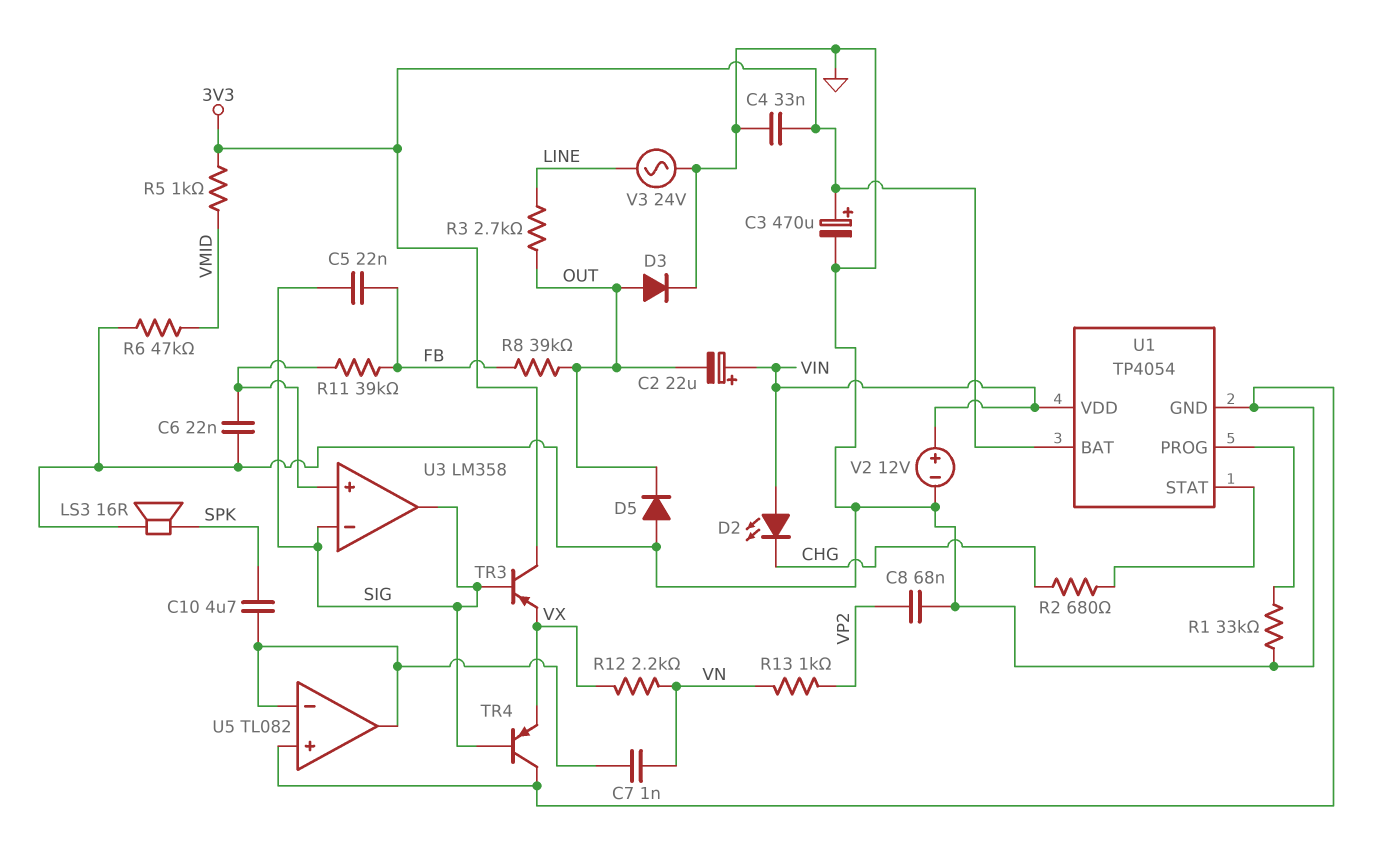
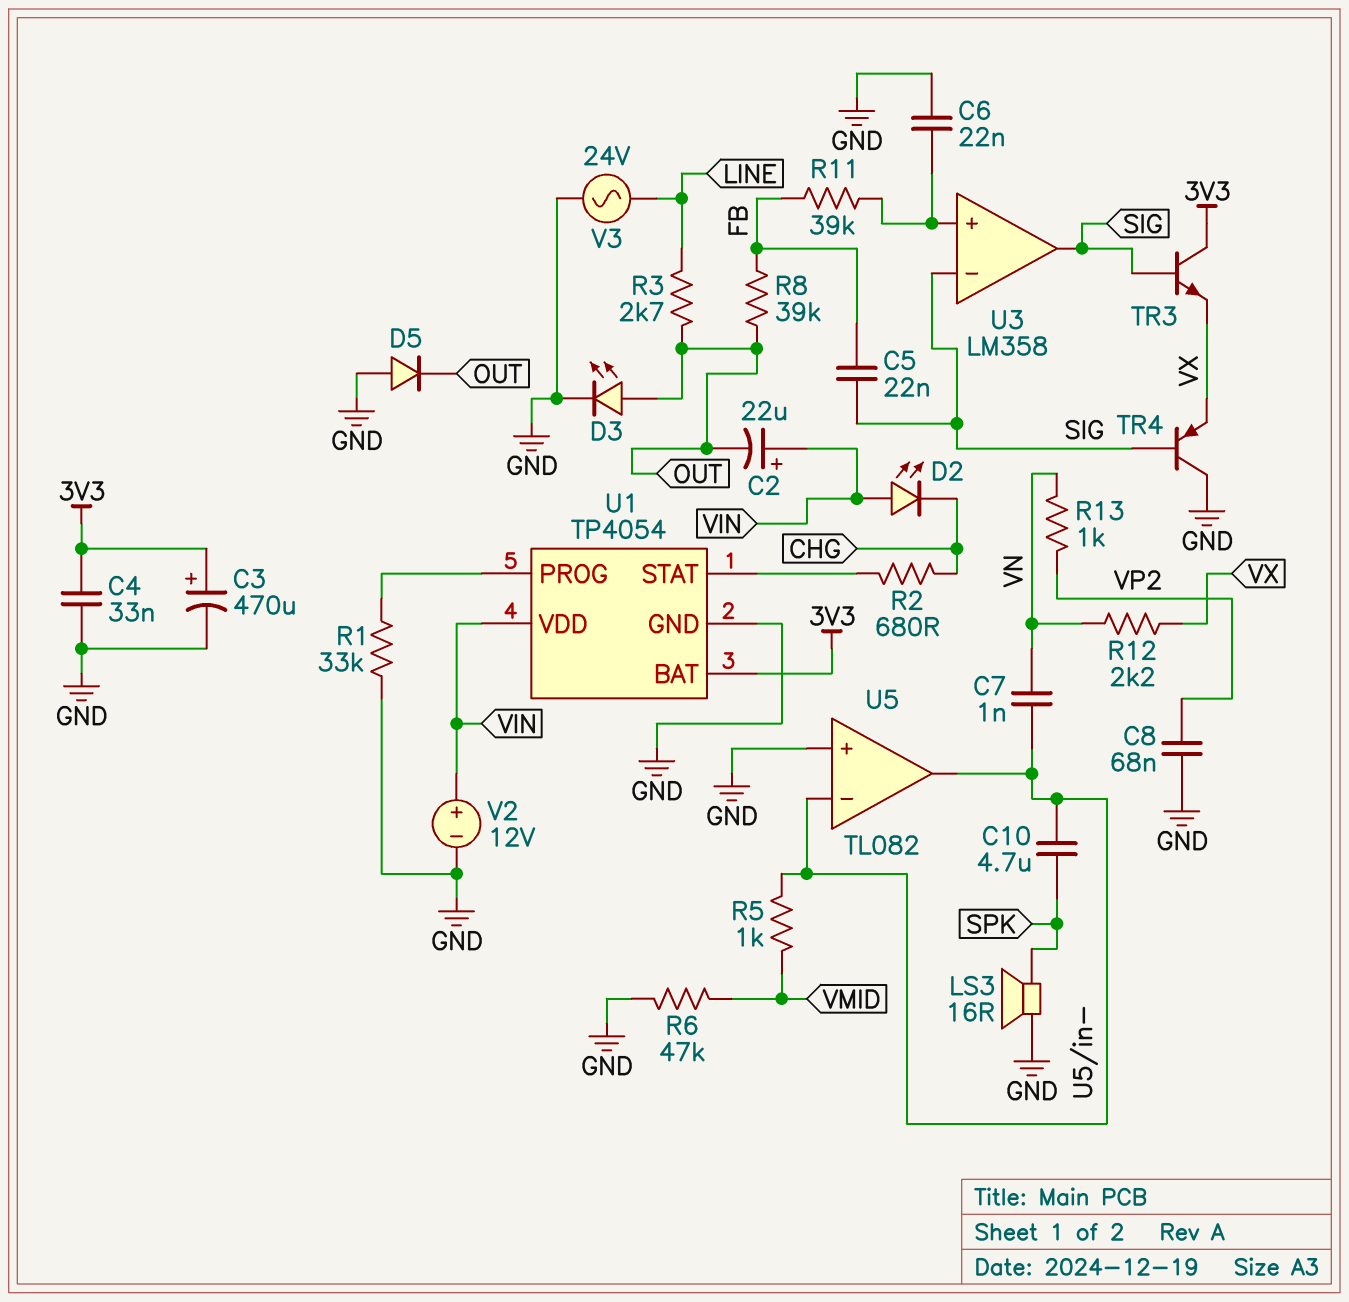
D3: diode (A OUT, K GND) -> LED (A OUT, K GND)
R5: 1k (3V3, VMID) -> 1k (U5/in-, VMID)
TR3: PNP (B SIG, C 3V3, E VX) -> NPN (B SIG, C 3V3, E VX)

